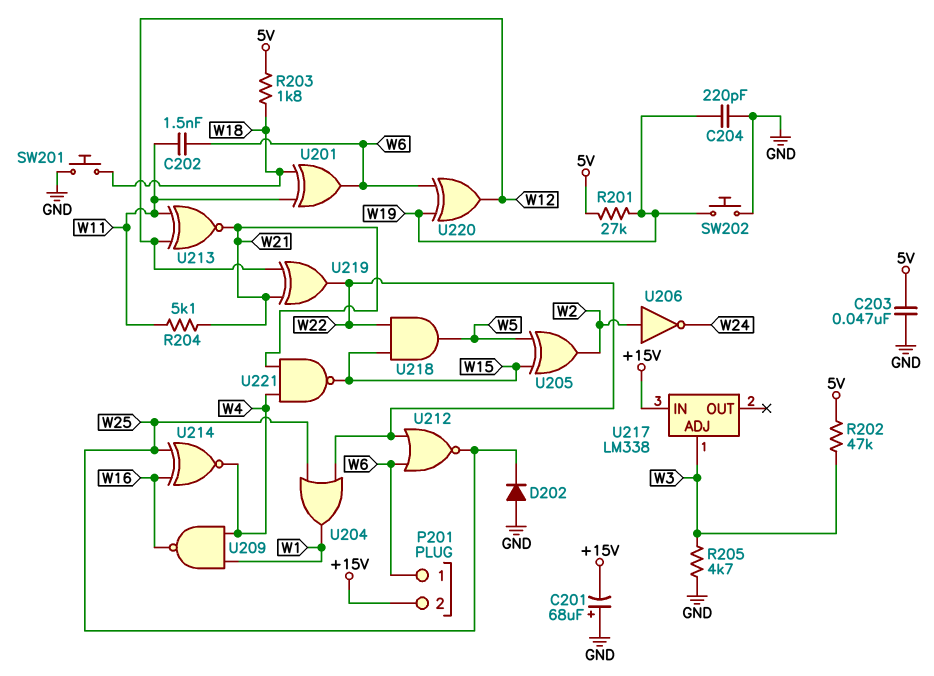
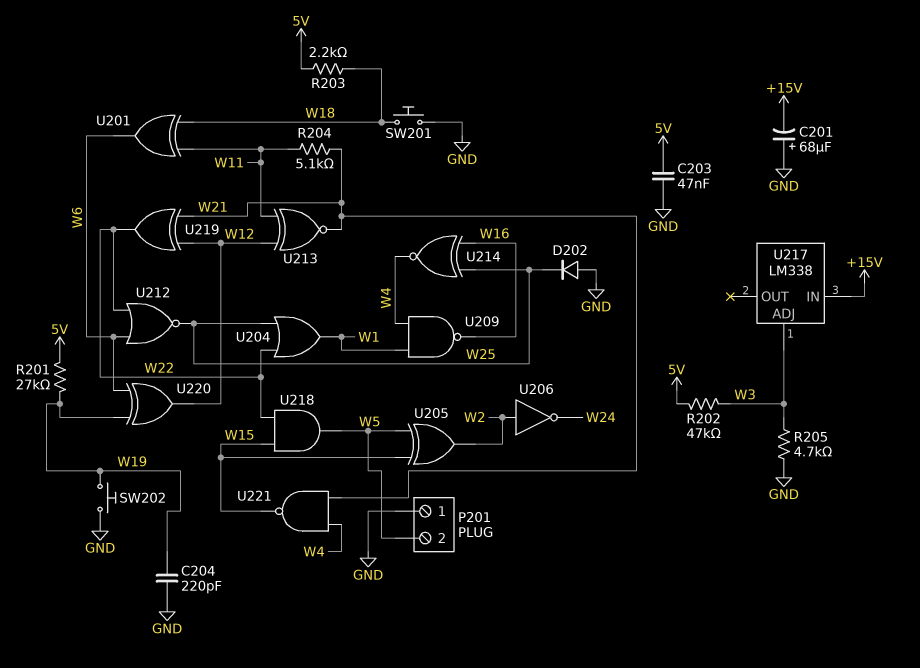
C202: 1.5nF (W6, W11) -> none
P201 pin 1: W6 -> GND
P201 pin 2: +15V -> W5
R203: 1.8k (5V, W18) -> 2.2k (5V, W18)

